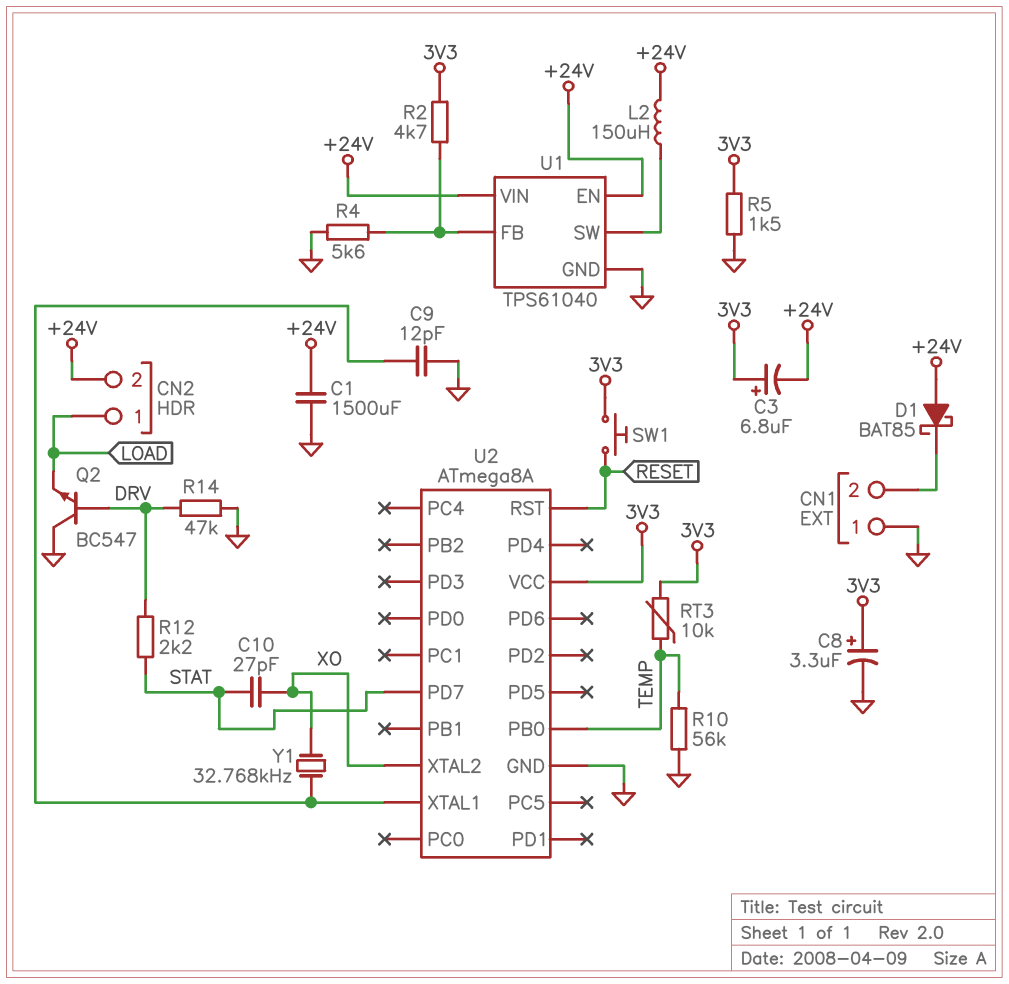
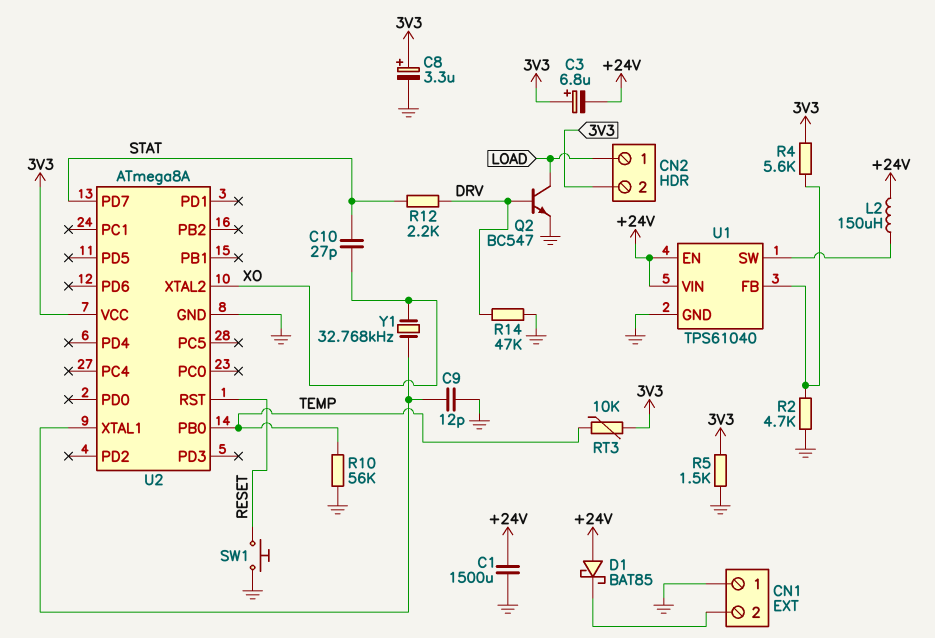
CN2 pin 2: +24V -> 3V3
Q2: NPN BC547 (B DRV, C GND, E LOAD) -> NPN BC547 (B DRV, C LOAD, E GND)
R2: 4.7k (3V3, U1/FB) -> 4.7k (GND, U1/FB)
R4: 5.6k (GND, U1/FB) -> 5.6k (3V3, U1/FB)
SW1: button (3V3, RESET) -> button (GND, RESET)

